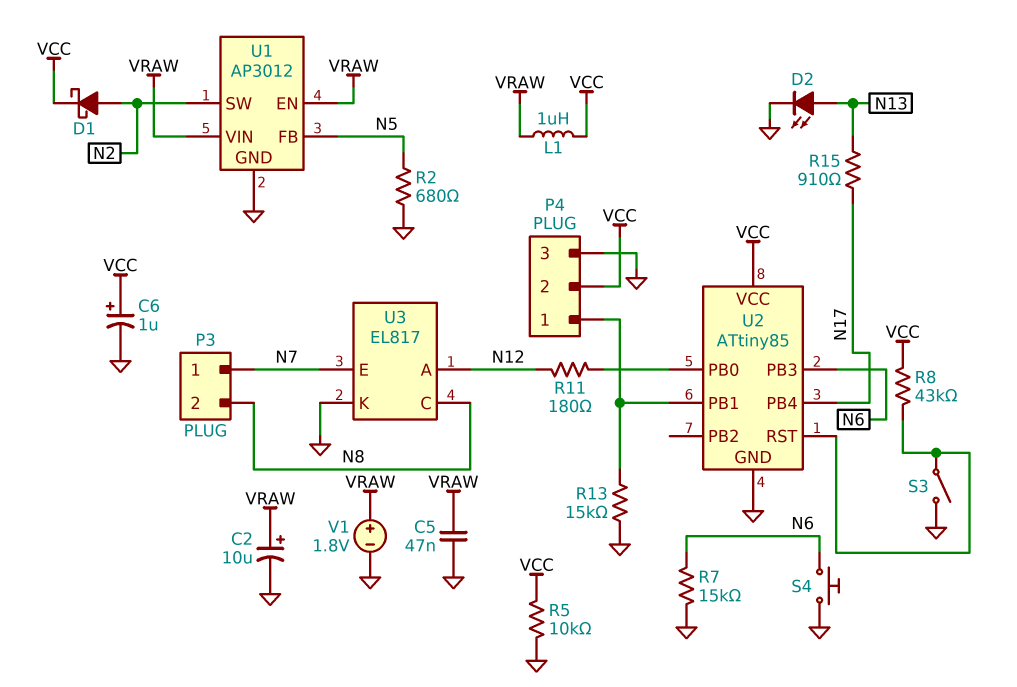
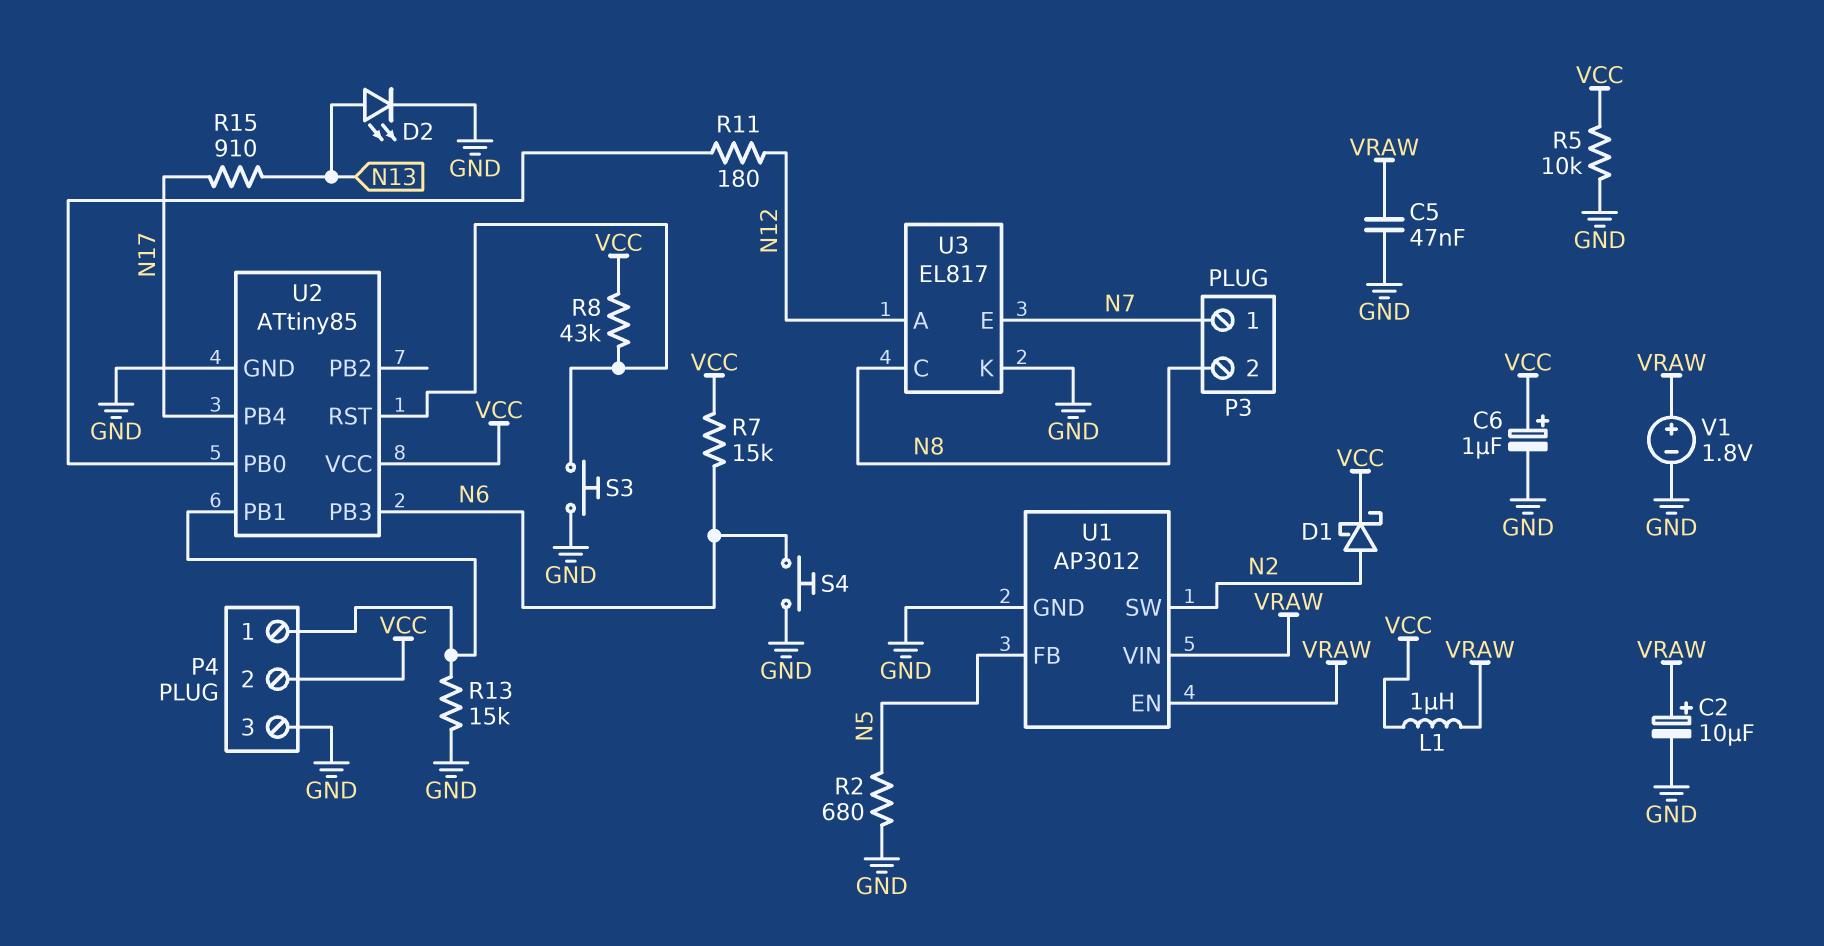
R7: 15k (GND, N6) -> 15k (N6, VCC)
S3: switch (GND, U2/RST) -> button (GND, U2/RST)

